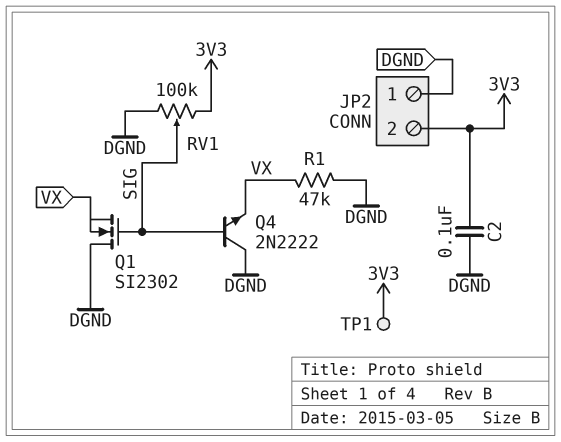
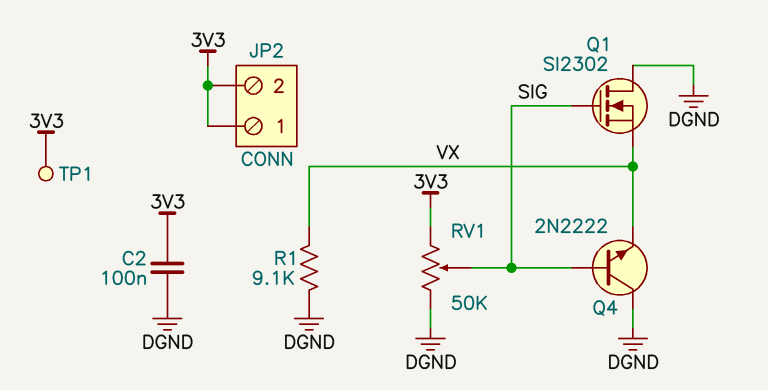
JP2 pin 1: DGND -> 3V3
R1: 47k (DGND, VX) -> 9.1k (DGND, VX)
RV1: 100k (3V3, DGND, wiper SIG) -> 50k (3V3, DGND, wiper SIG)

